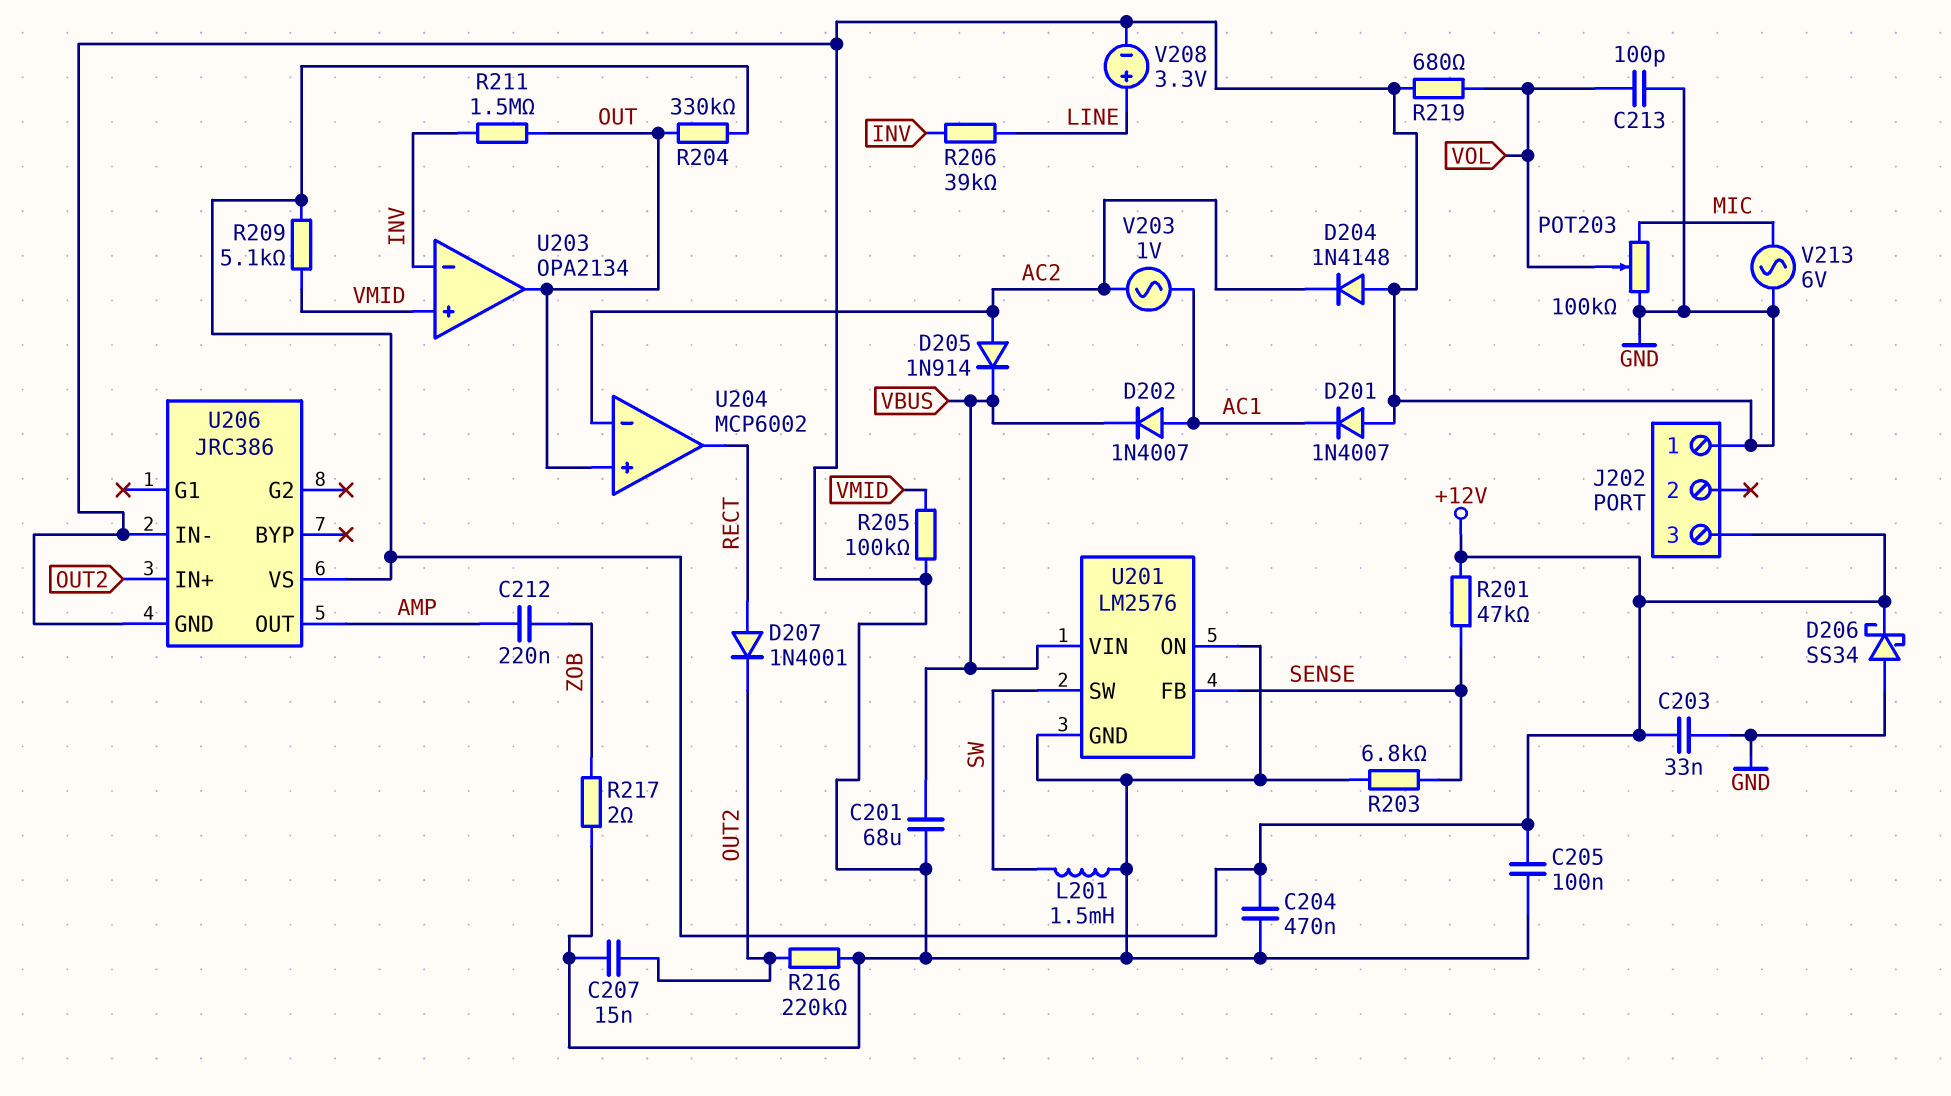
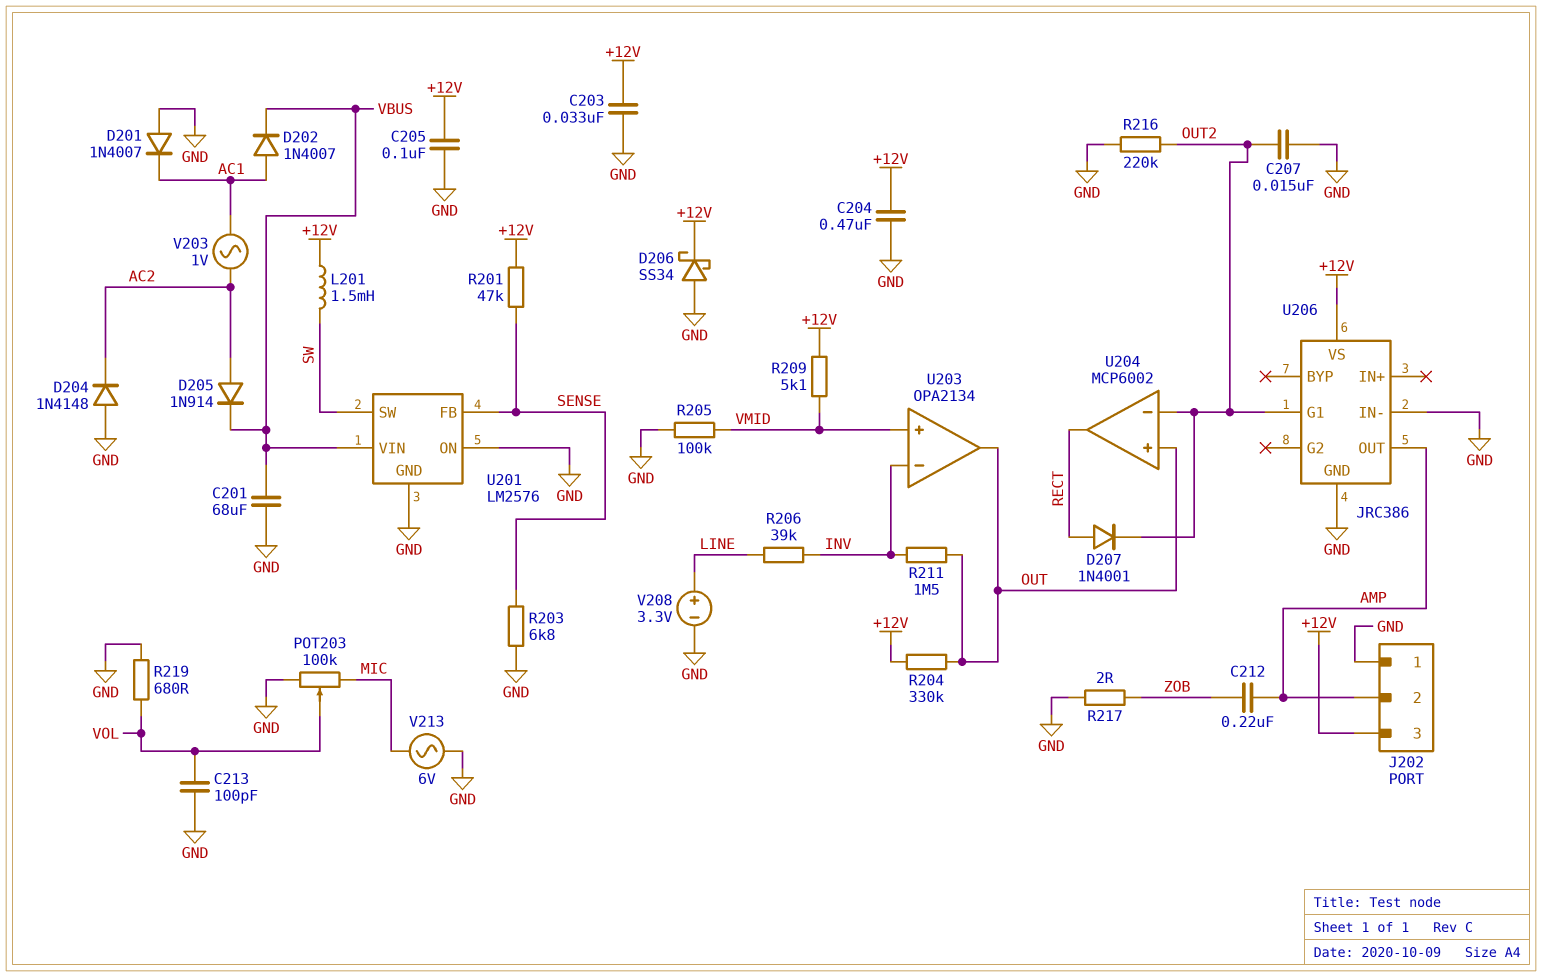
J202 pin 2: none -> AMP
L201: 1.5mH (GND, SW) -> 1.5mH (+12V, SW)
U204 pin in-: AC2 -> OUT2
U206 pin G1: none -> OUT2
U206 pin IN+: OUT2 -> none

